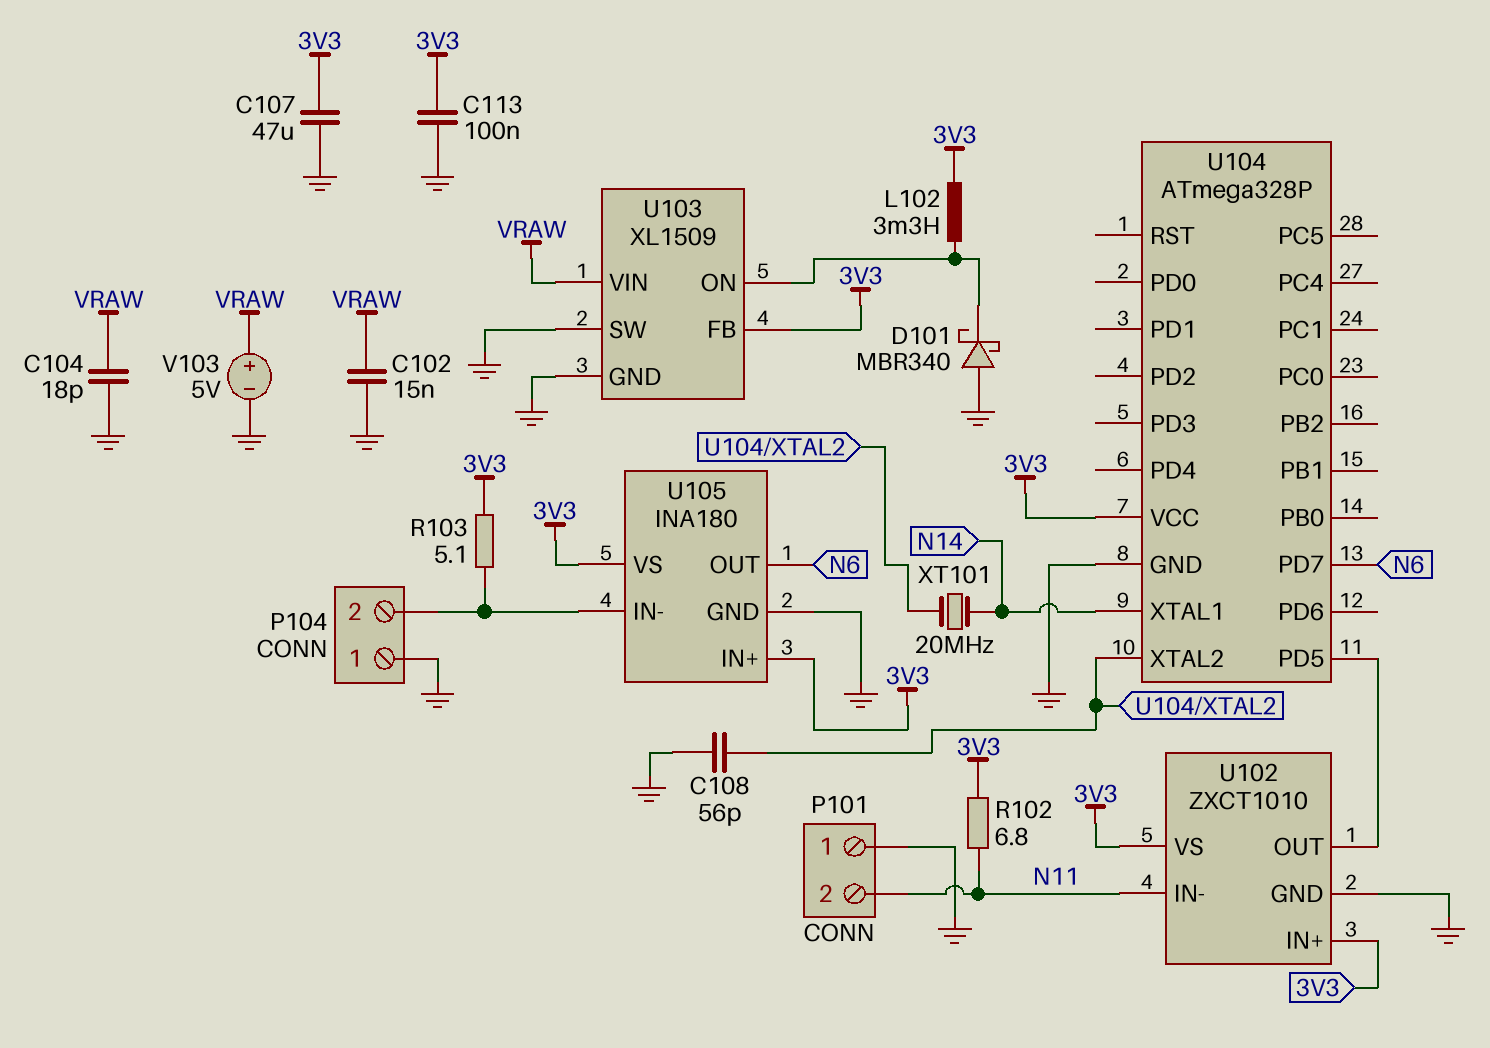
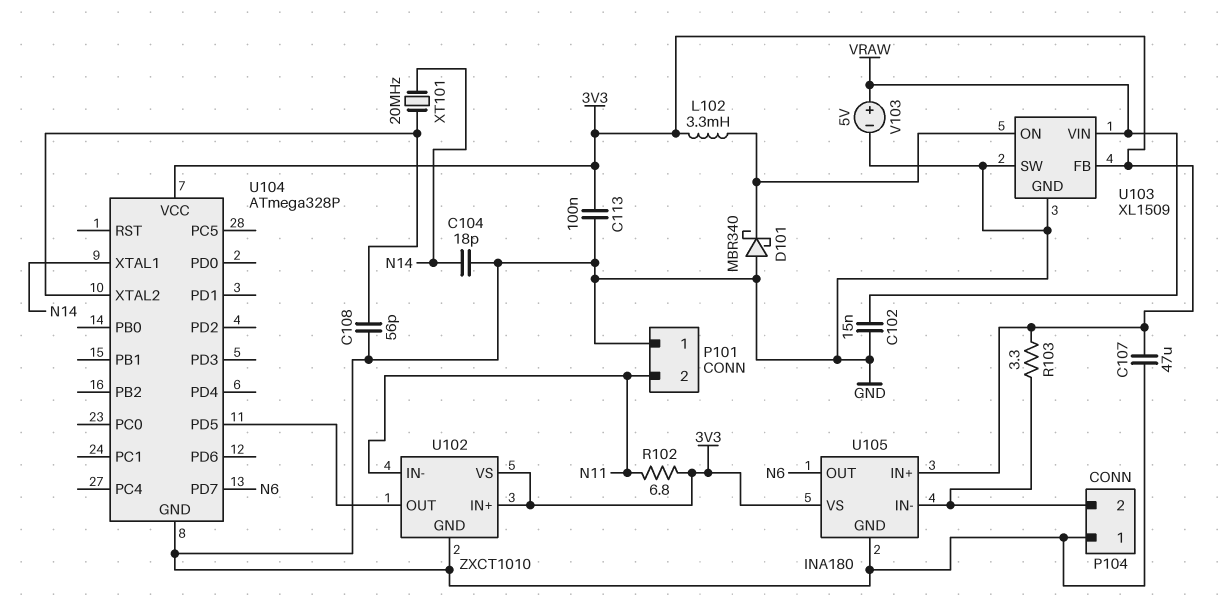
C104: 18pF (GND, VRAW) -> 18pF (GND, N14)
R103: 5.1 (3V3, P104/2) -> 3.3 (3V3, P104/2)

